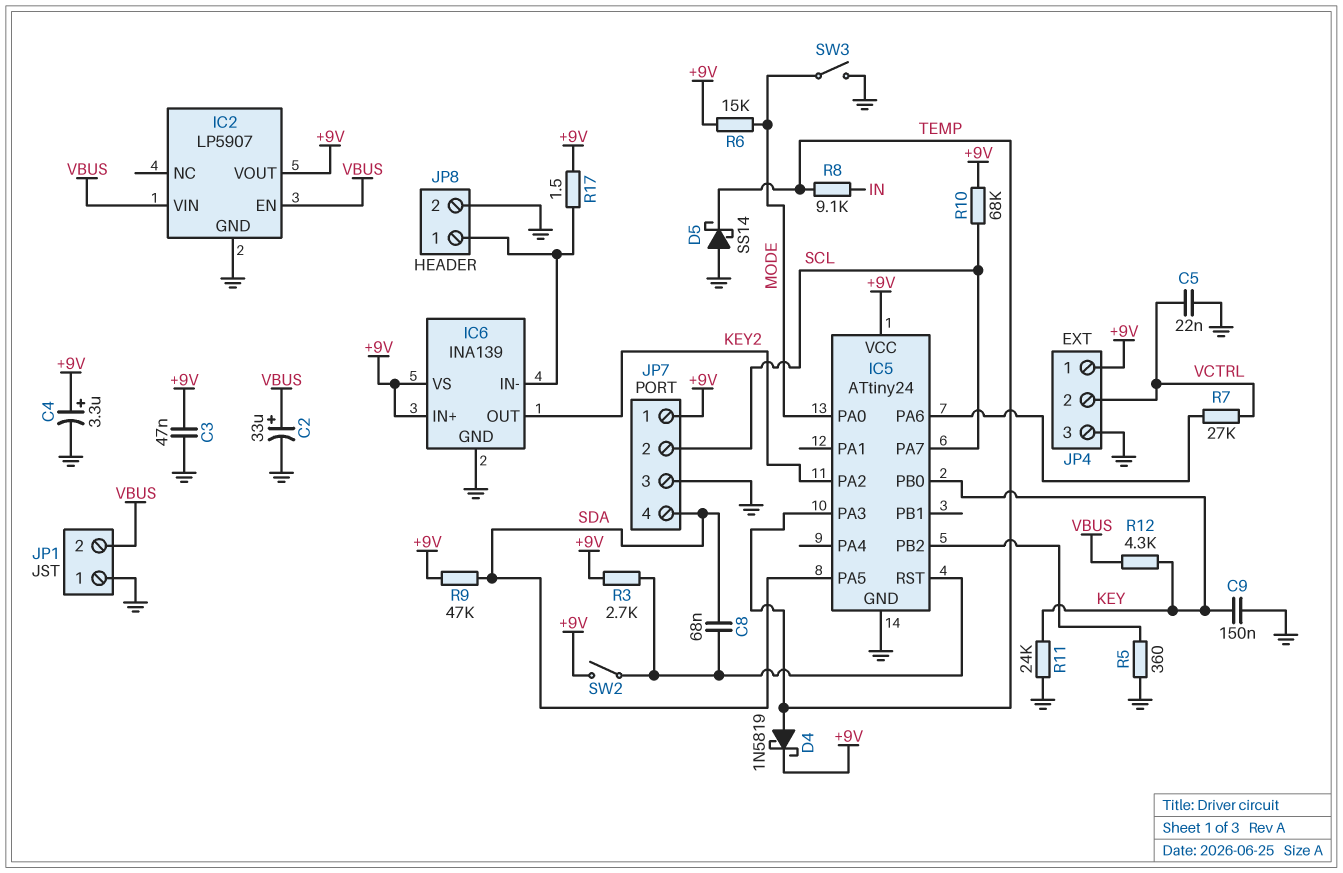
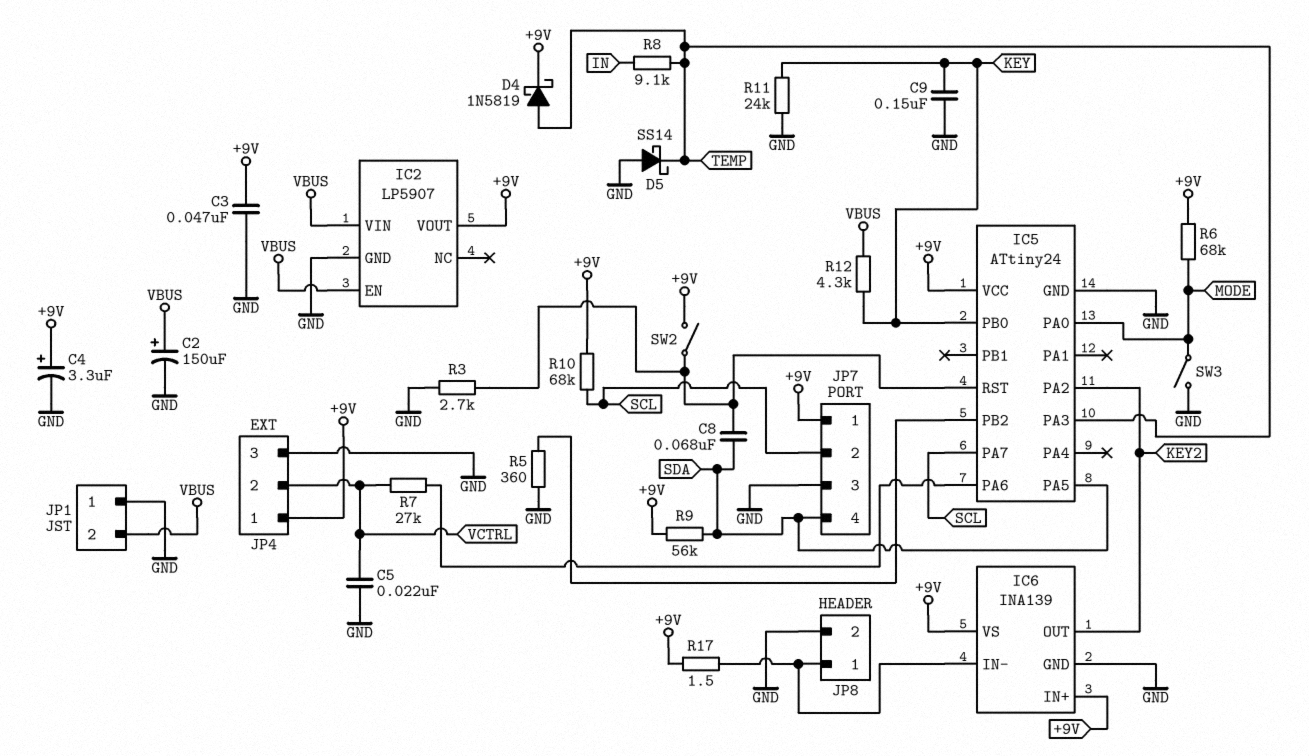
C2: 33uF (plus VBUS, minus GND) -> 150uF (plus VBUS, minus GND)
R3: 2.7k (+9V, IC5/RST) -> 2.7k (GND, IC5/RST)
R6: 15k (+9V, MODE) -> 68k (+9V, MODE)
R9: 47k (+9V, SDA) -> 56k (+9V, SDA)

